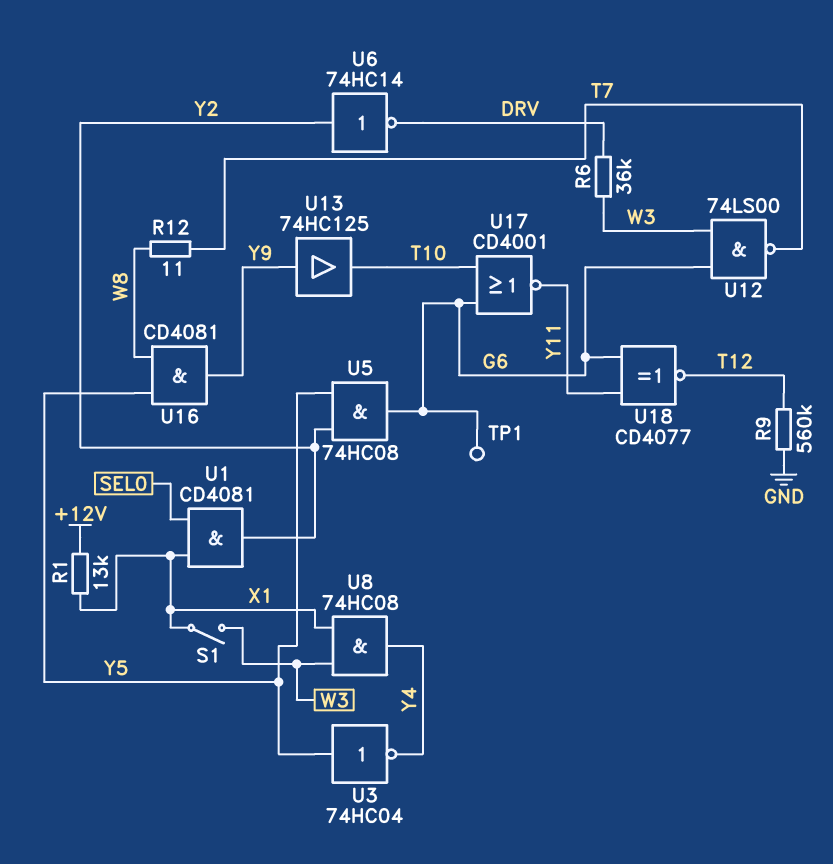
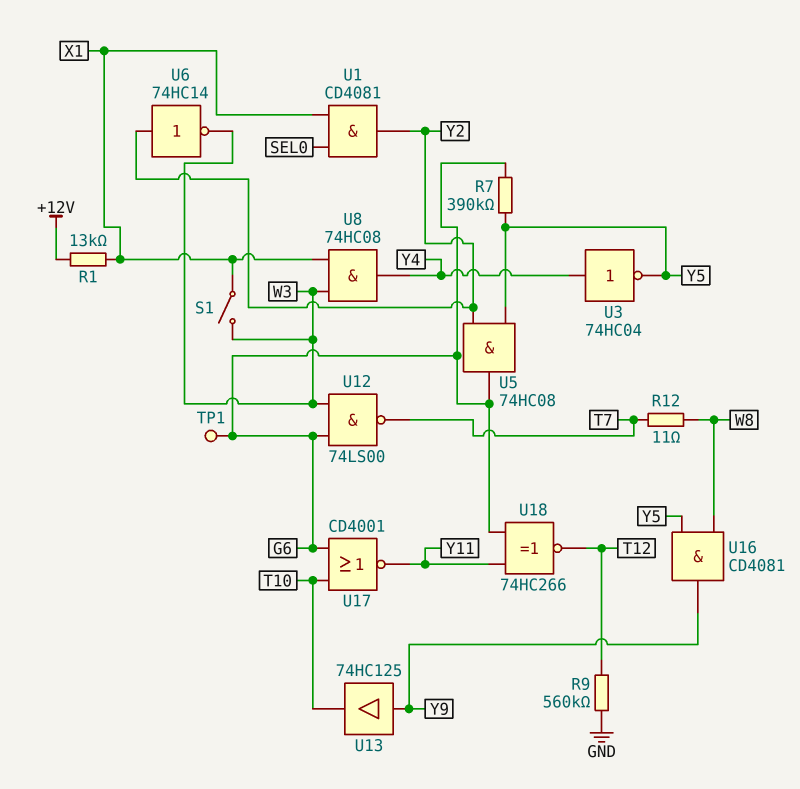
R6: 36k (DRV, W3) -> none
R7: none -> 390k (G6, Y5)
U3: NOT 74HC04 (in Y5, out Y4) -> NOT 74HC04 (in Y4, out Y5)
U6: NOT 74HC14 (in Y2, out DRV) -> NOT 74HC14 (in Y2, out W3)
U18: XNOR CD4077 (in G6, in Y11, out T12) -> XNOR 74HC266 (in G6, in Y11, out T12)

